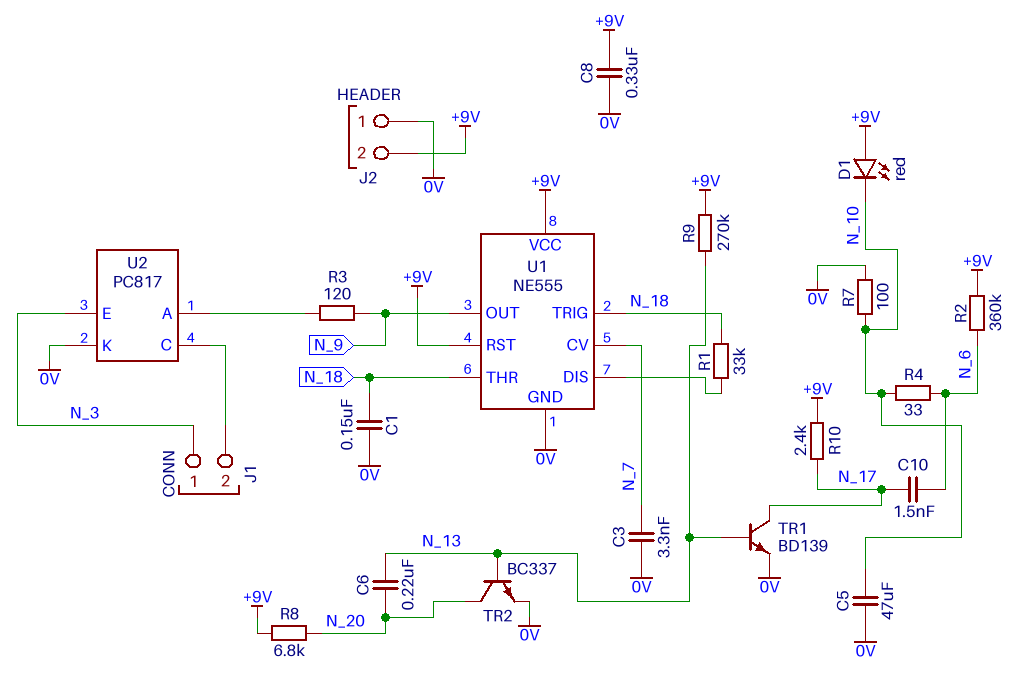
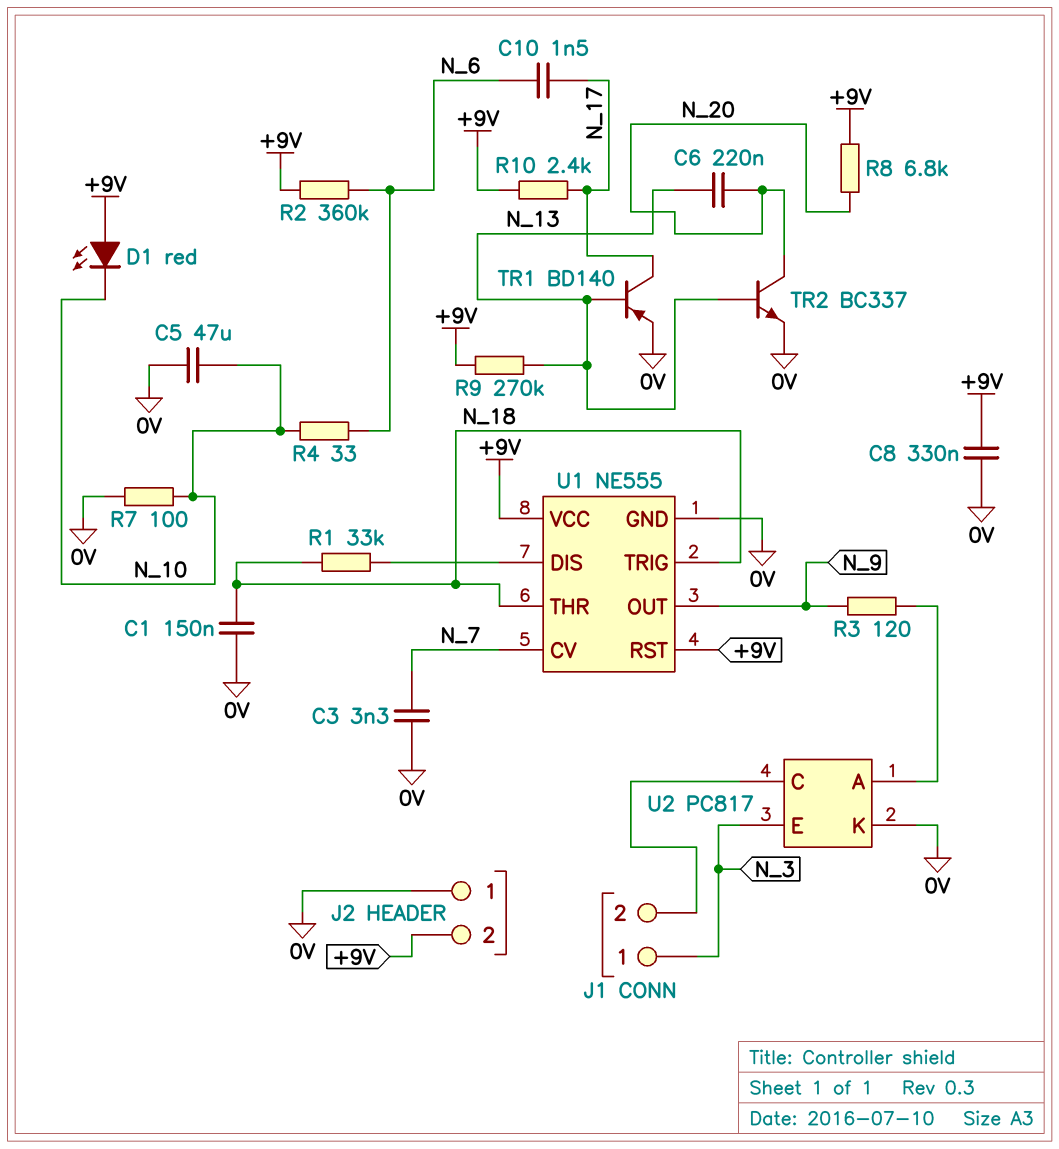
TR1: NPN BD139 (B N_13, C N_17, E 0V) -> PNP BD140 (B N_13, C N_17, E 0V)

